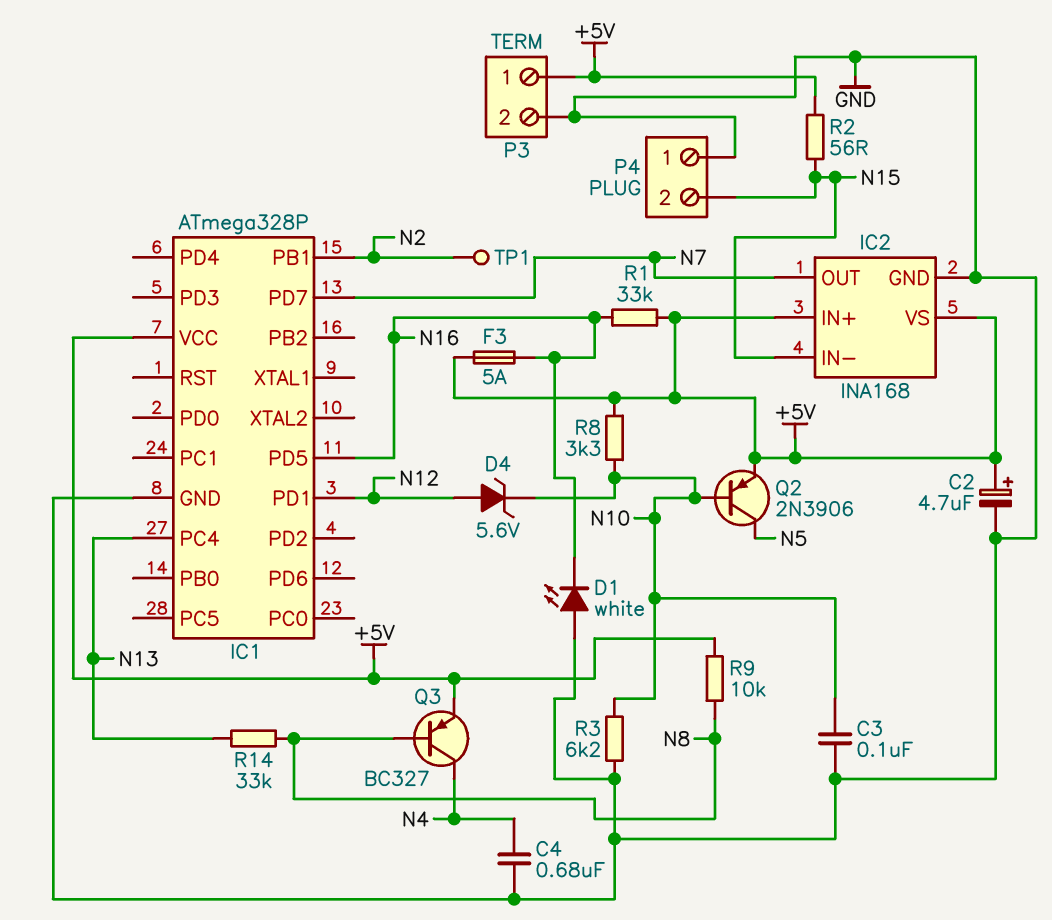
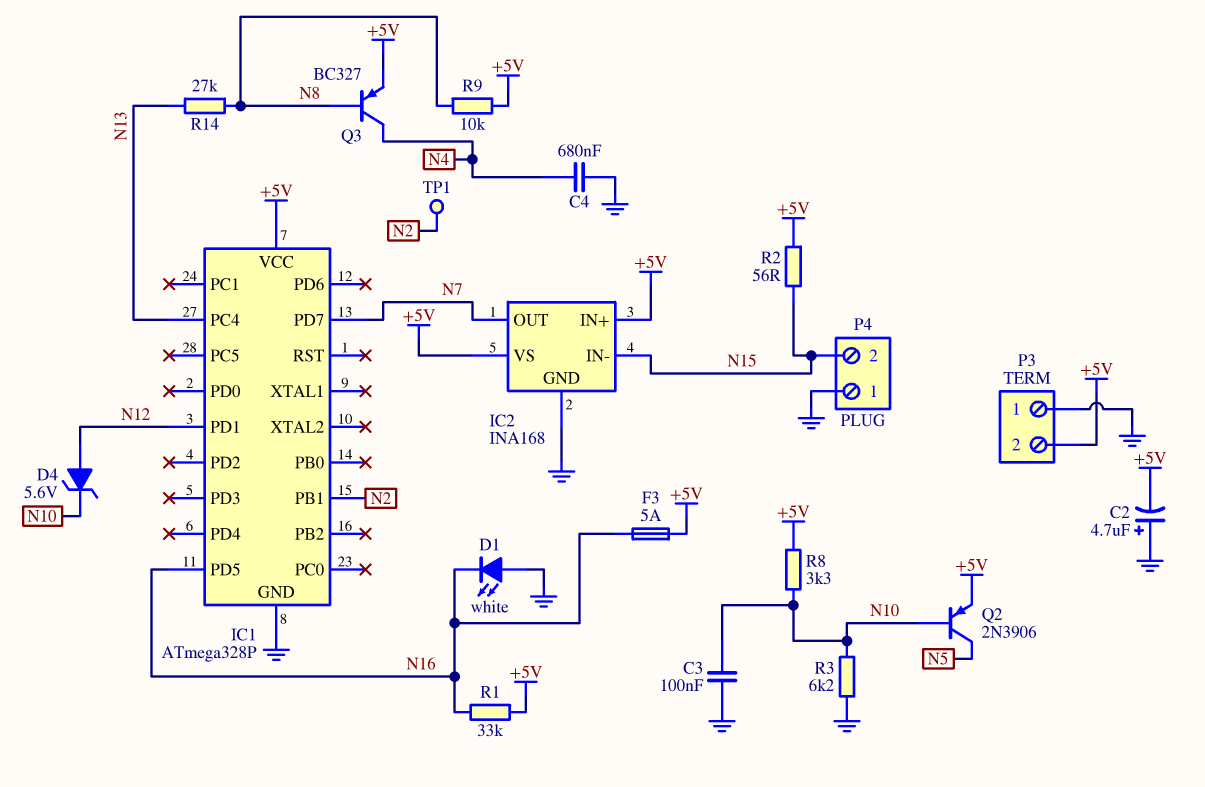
C2: 4.7uF (plus +5V, minus GND) -> 4.7uF (plus GND, minus +5V)
P3 pin 1: +5V -> GND
P3 pin 2: GND -> +5V
R14: 33k (N8, N13) -> 27k (N8, N13)

